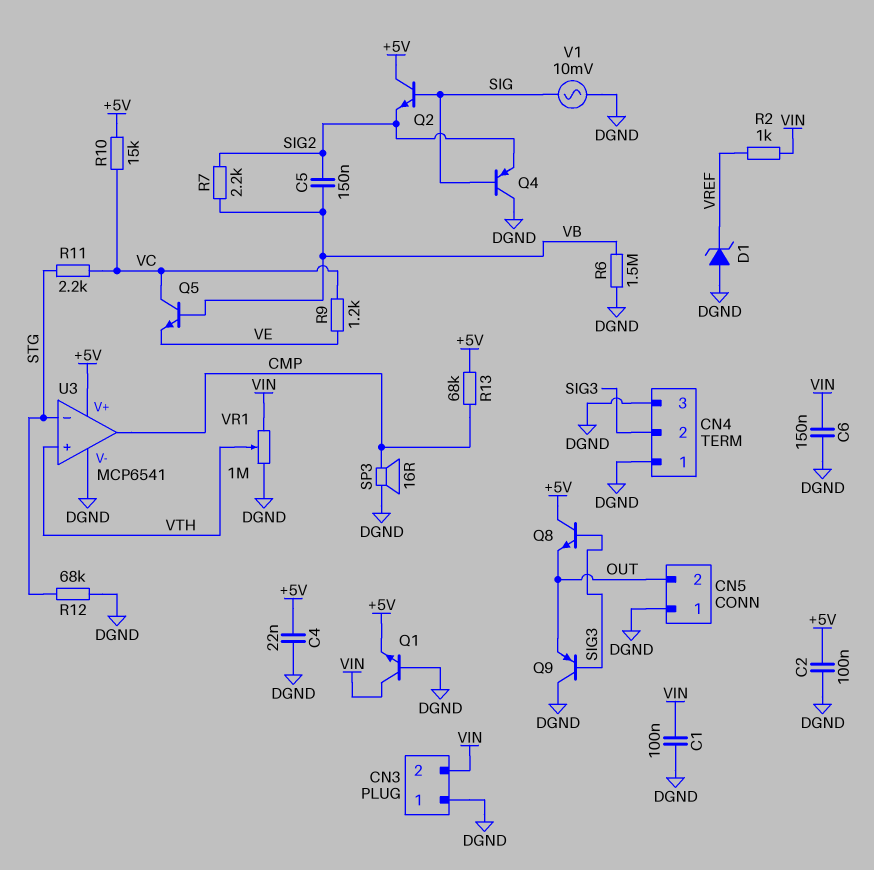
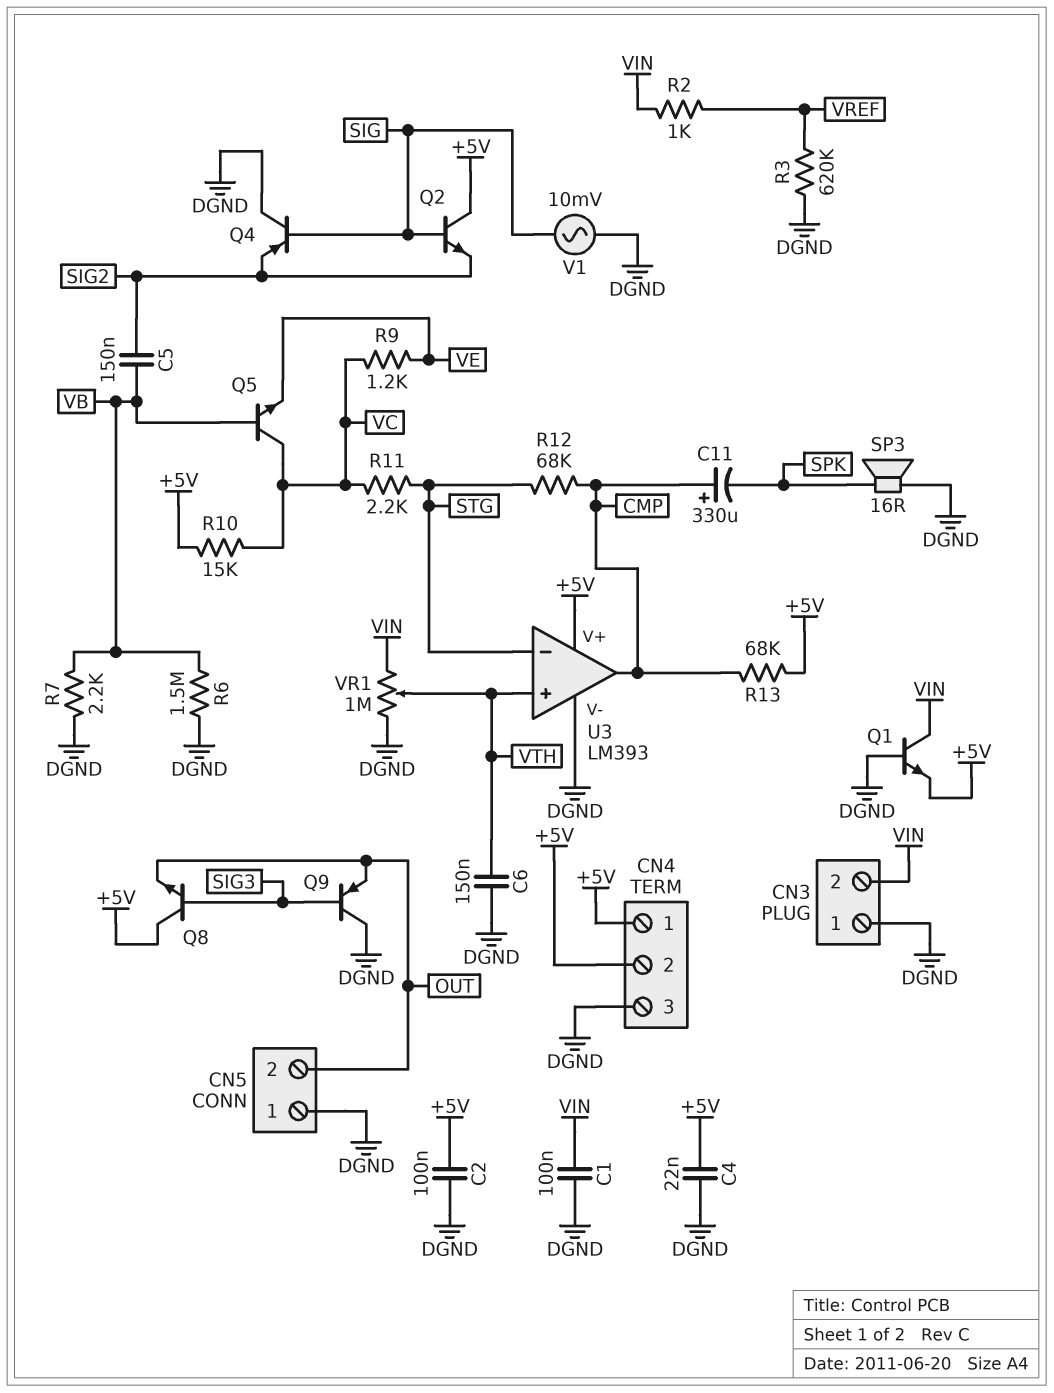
C6: 150nF (DGND, VIN) -> 150nF (DGND, VTH)
C11: none -> 330uF (plus CMP, minus SPK)
CN4 pin 1: DGND -> +5V
CN4 pin 2: SIG3 -> +5V
D1: zener (A DGND, K VREF) -> none
R3: none -> 620k (DGND, VREF)
R7: 2.2k (SIG2, VB) -> 2.2k (DGND, VB)
R12: 68k (DGND, STG) -> 68k (CMP, STG)
SP3: speaker 16R (CMP, DGND) -> speaker 16R (DGND, SPK)
U3: MCP6541 -> LM393

